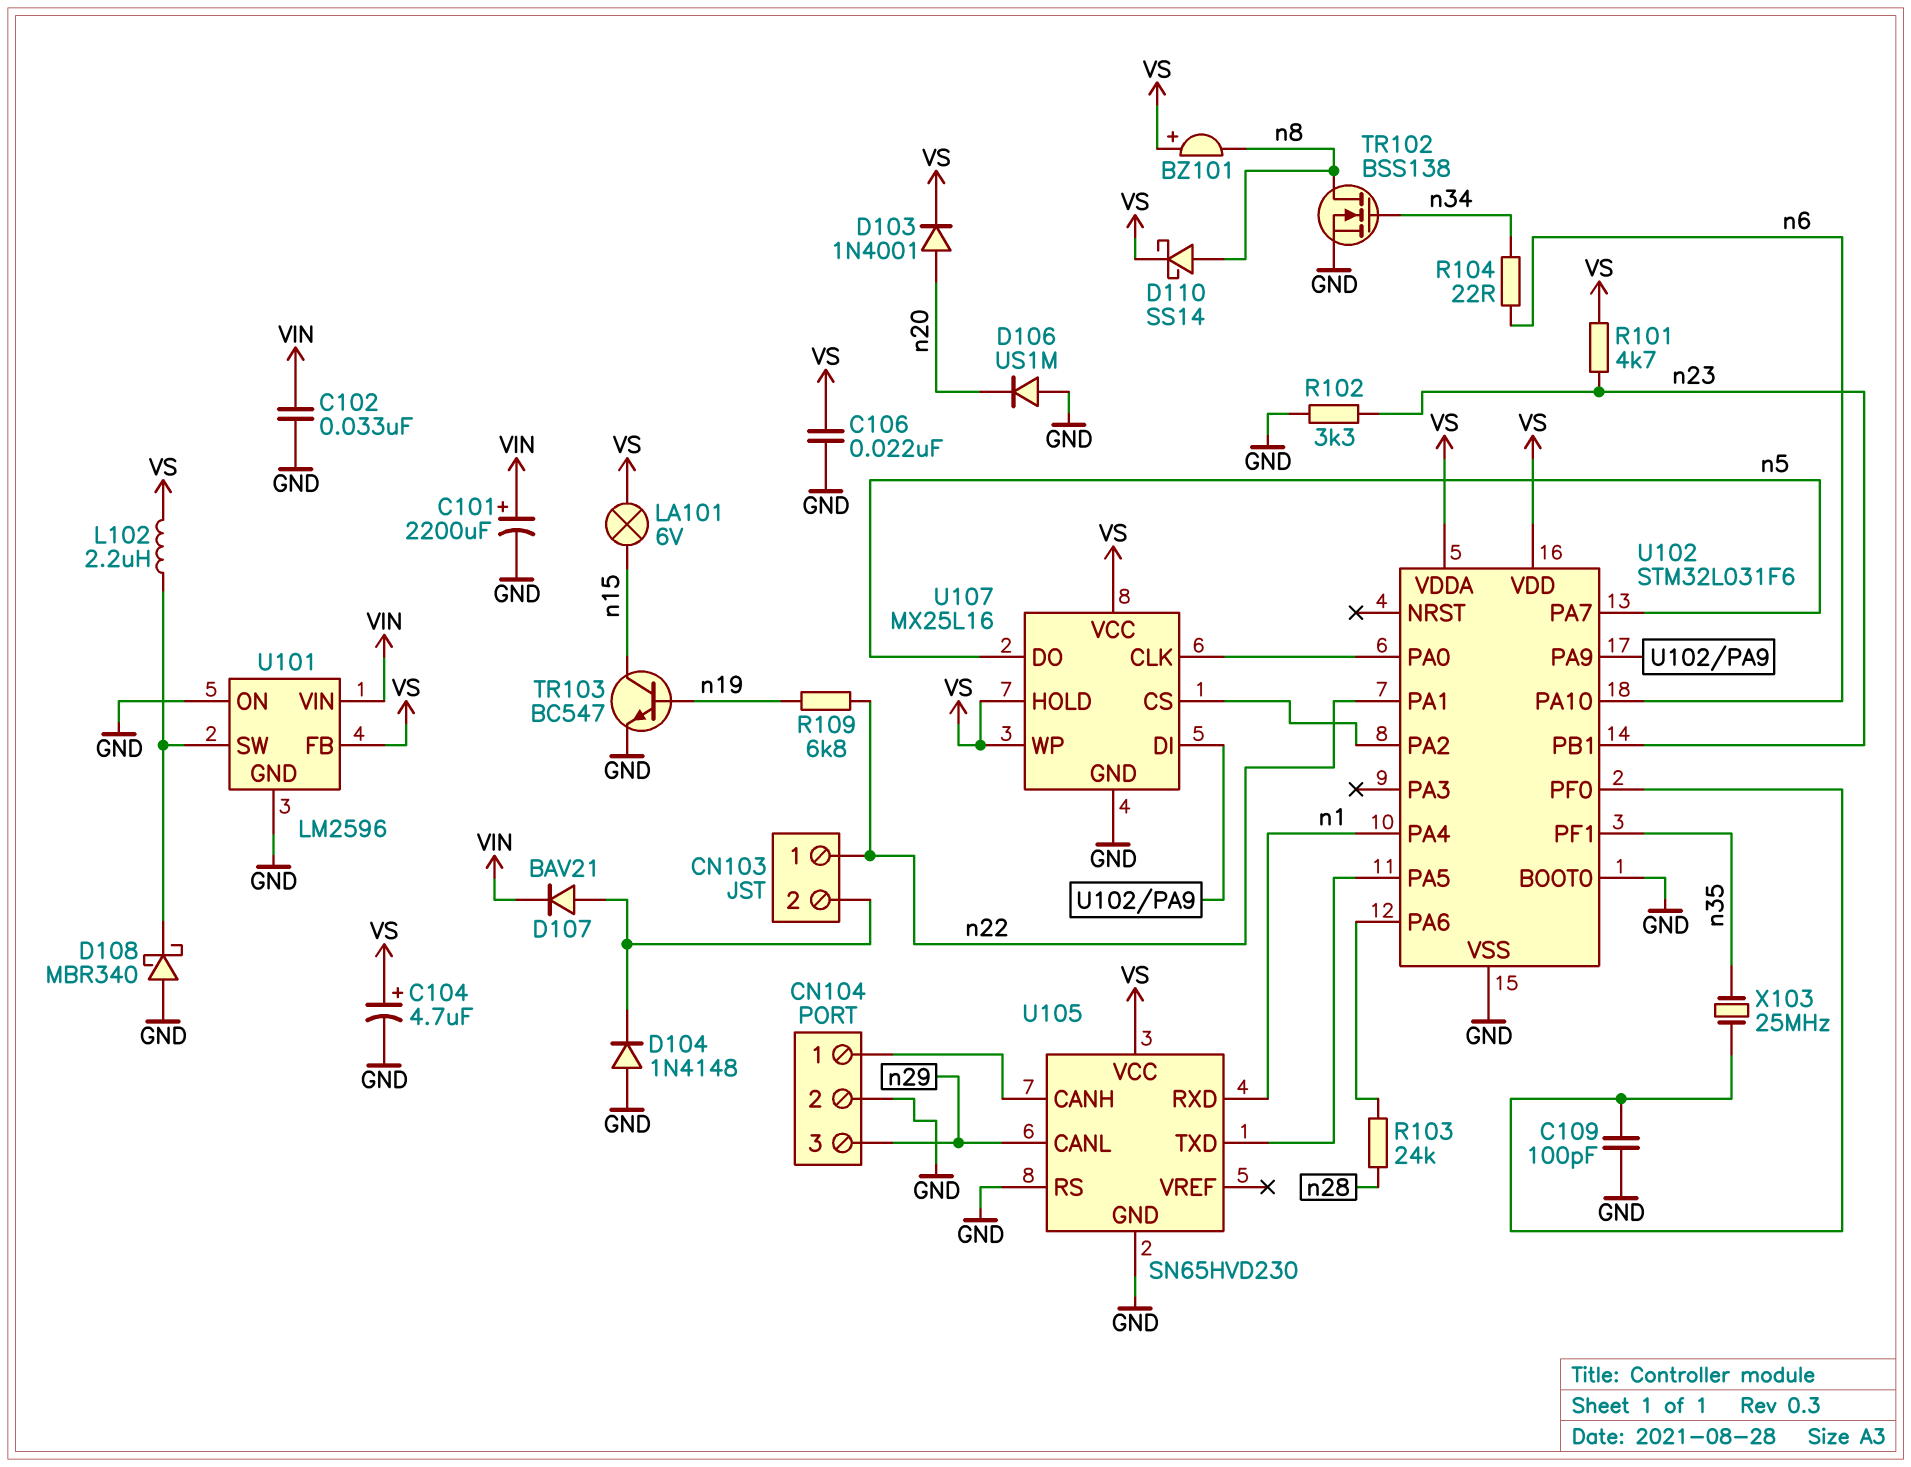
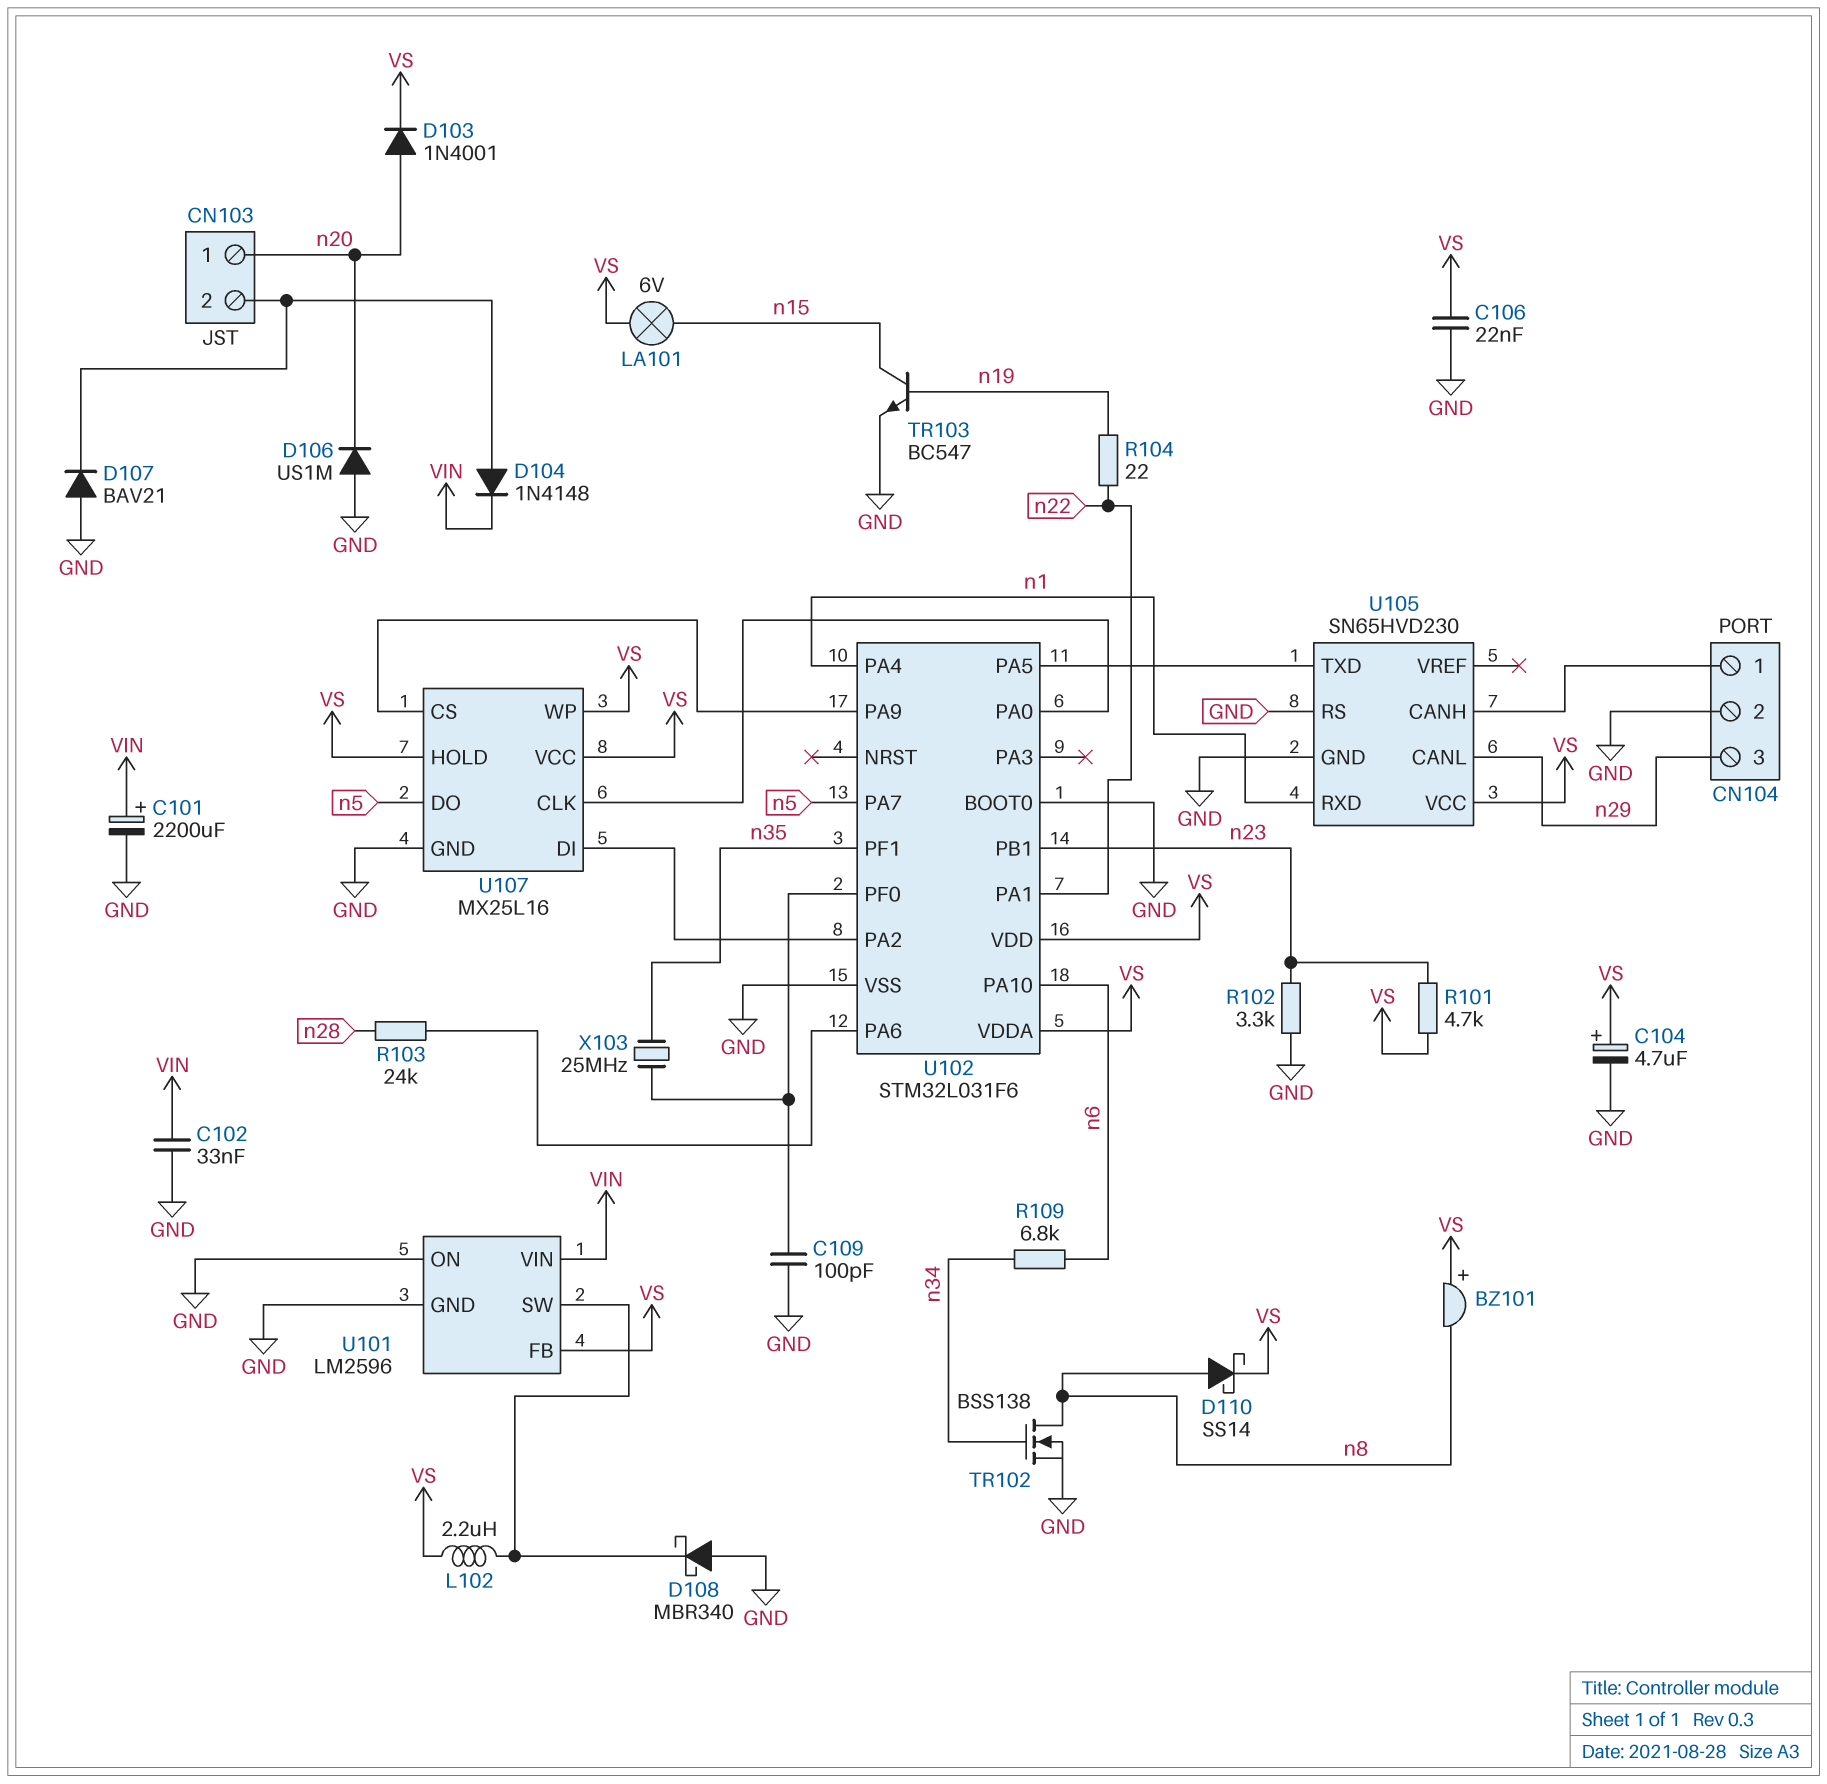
CN103 pin 1: n22 -> n20
D104: diode 1N4148 (A GND, K CN103/2) -> diode 1N4148 (A CN103/2, K VIN)
D107: diode BAV21 (A CN103/2, K VIN) -> diode BAV21 (A GND, K CN103/2)
R104: 22 (n6, n34) -> 22 (n19, n22)
R109: 6.8k (n19, n22) -> 6.8k (n6, n34)
U107 pin CS: U102/PA2 -> U102/PA9
U107 pin DI: U102/PA9 -> U102/PA2

